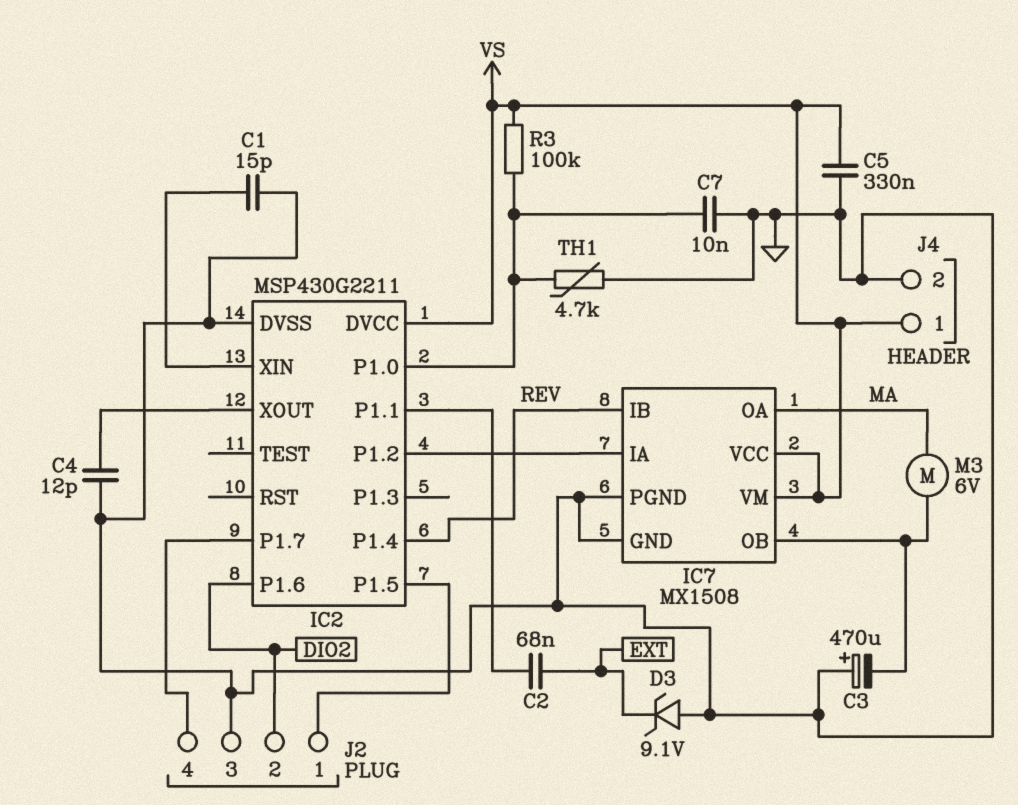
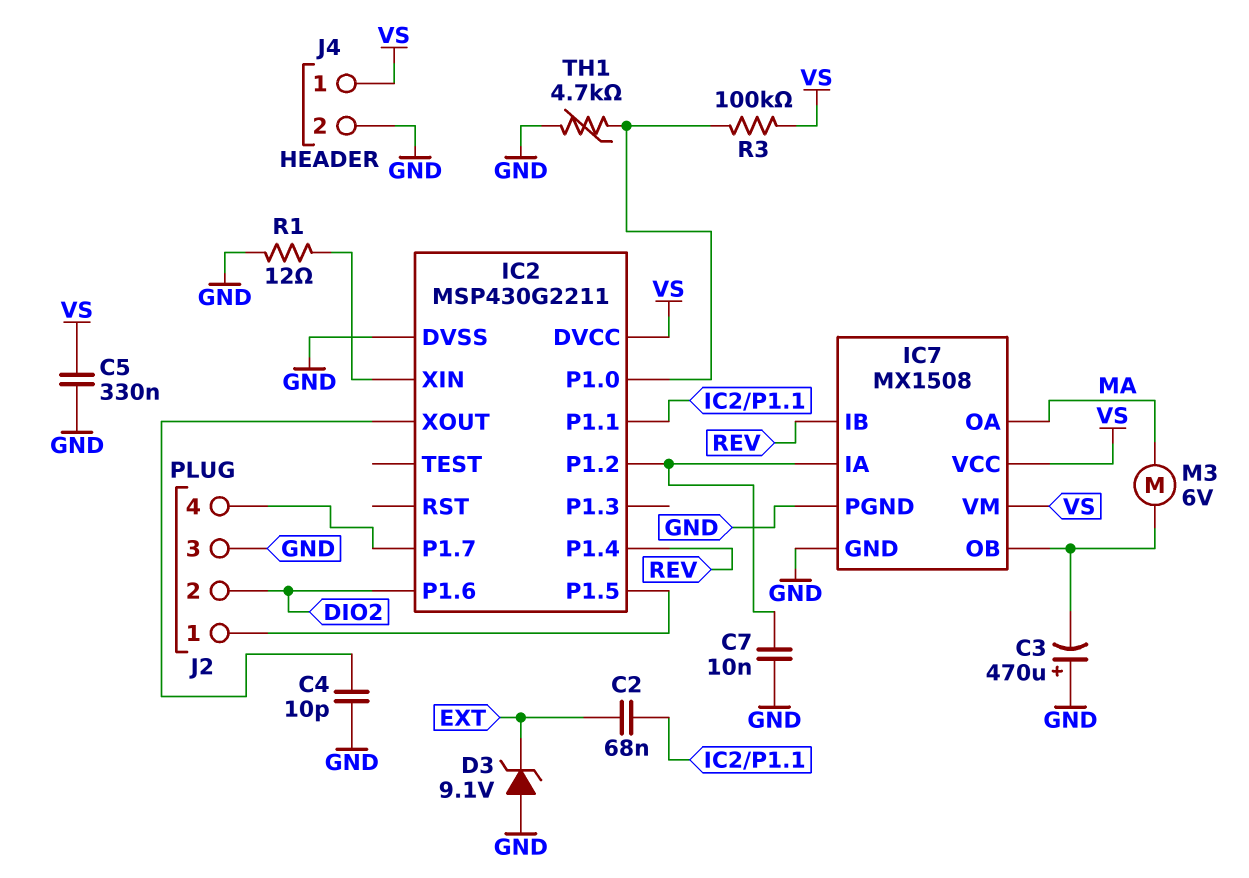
C1: 15pF (GND, IC2/XIN) -> none
C4: 12pF (GND, IC2/XOUT) -> 10pF (GND, IC2/XOUT)
C7: 10nF (GND, IC2/P1.0) -> 10nF (GND, IC2/P1.2)
R1: none -> 12 (GND, IC2/XIN)

